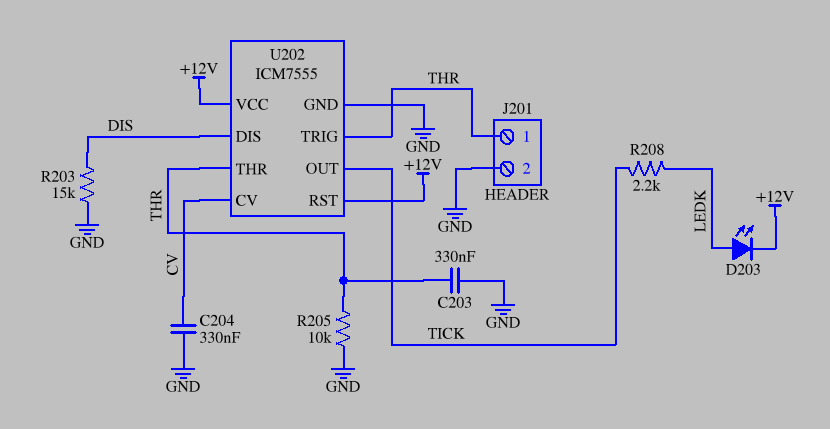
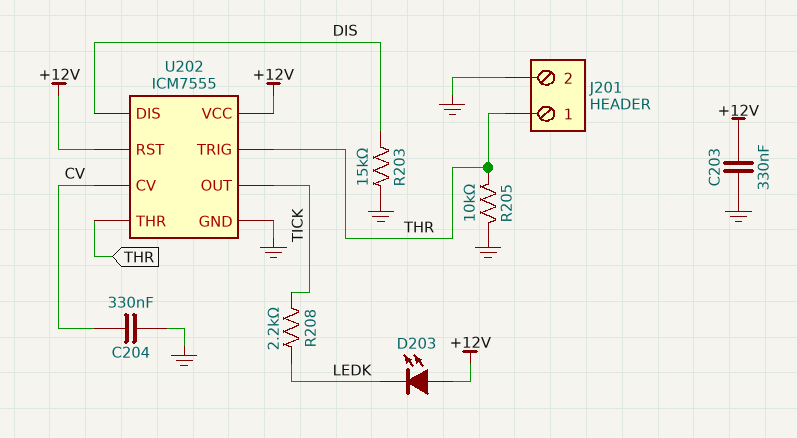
C203: 330nF (GND, THR) -> 330nF (+12V, GND)
D203: LED (A LEDK, K +12V) -> LED (A +12V, K LEDK)

